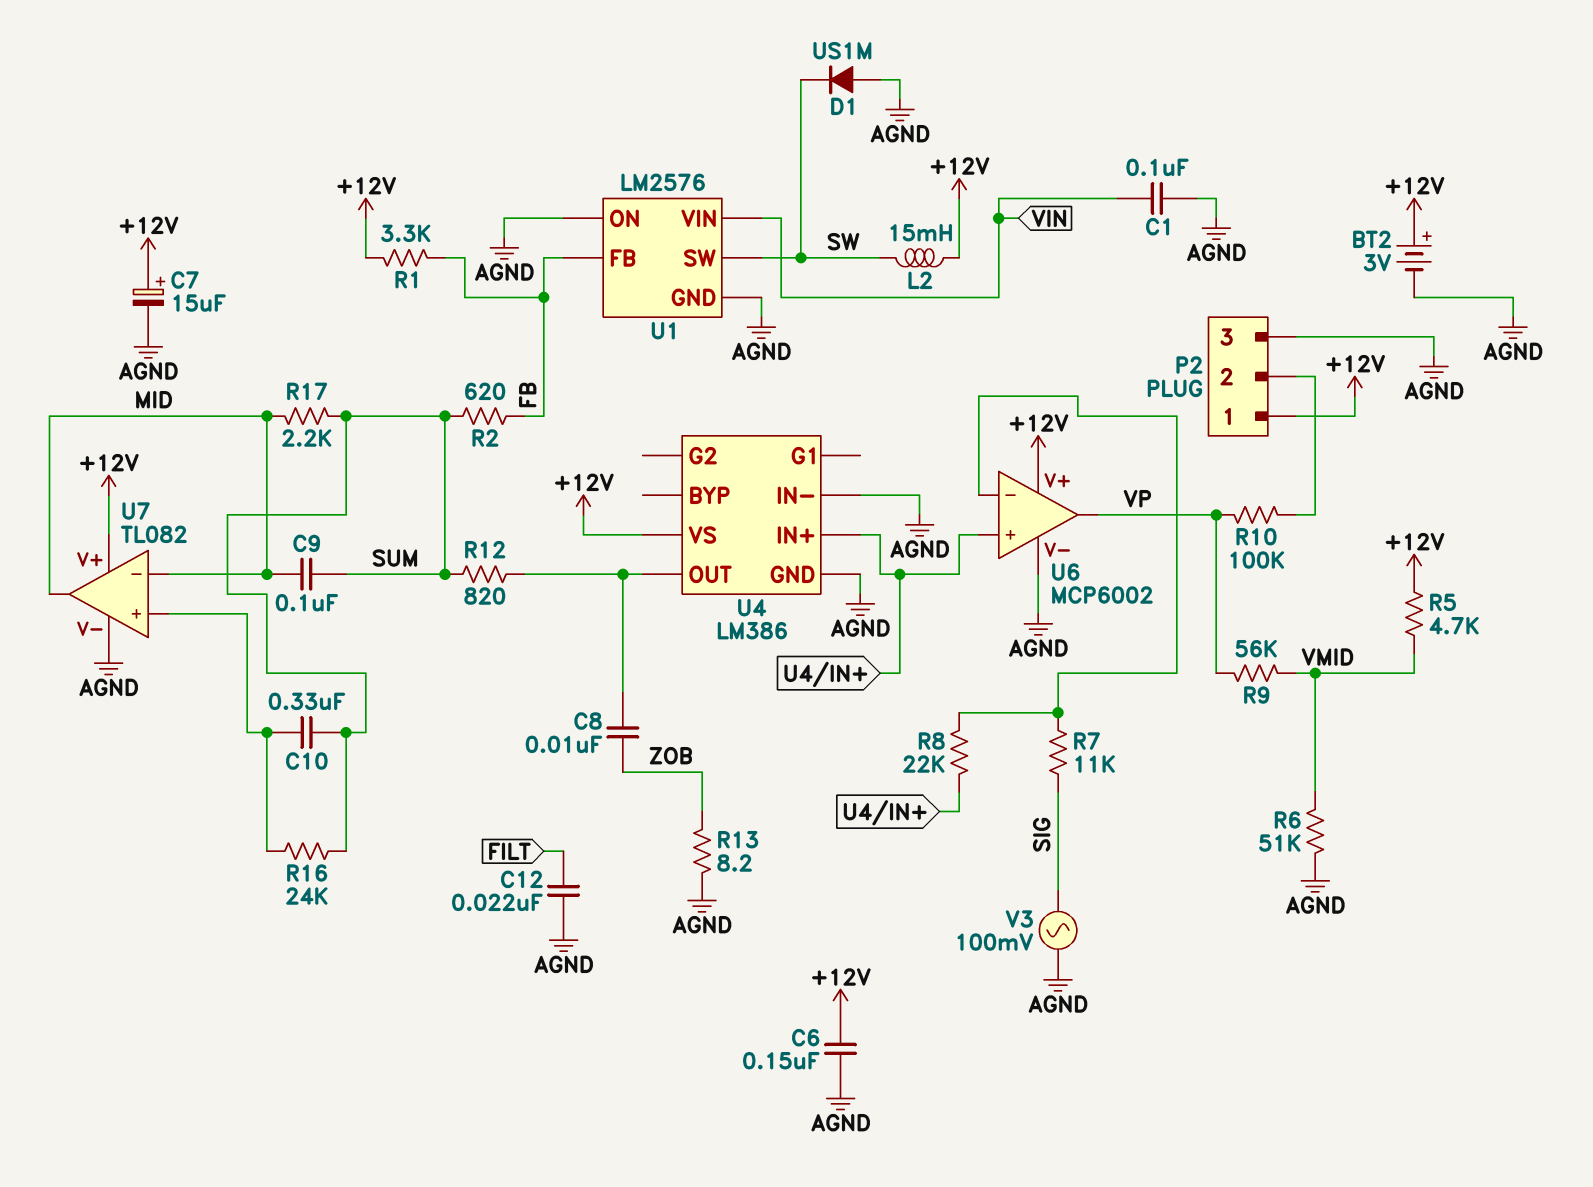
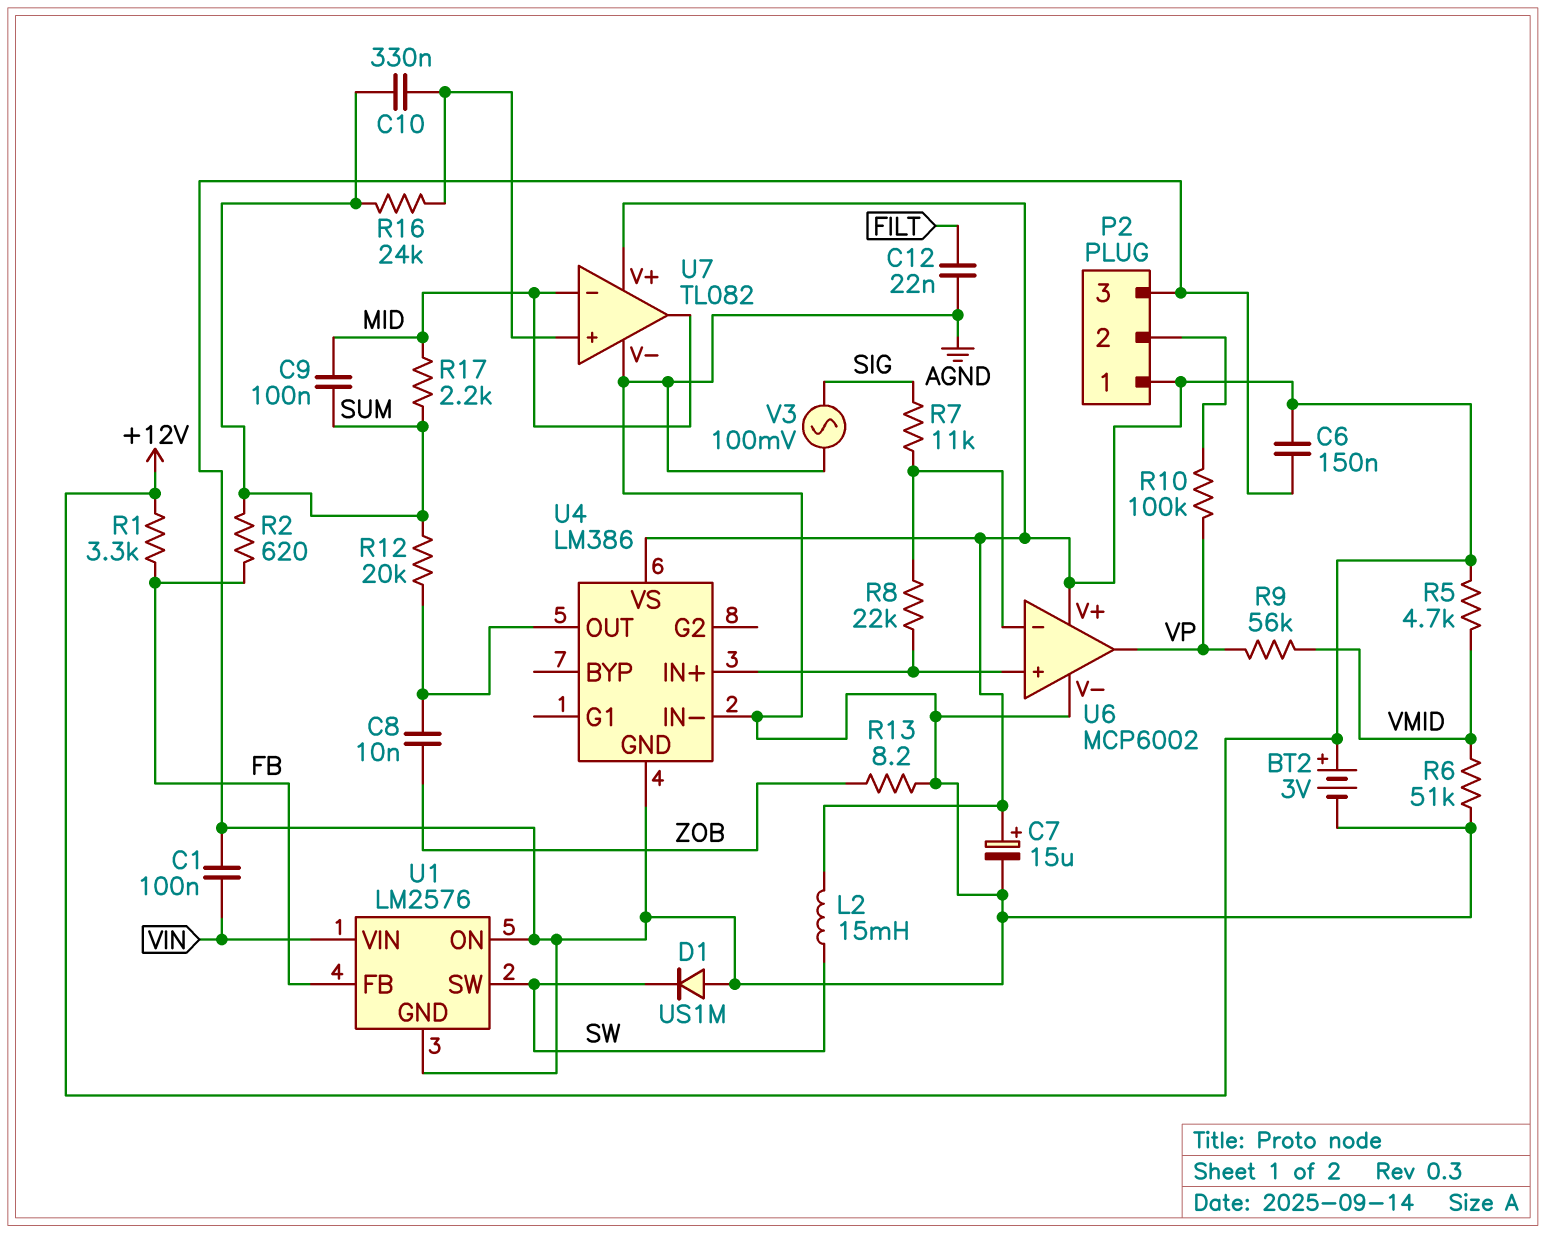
R12: 820 (SUM, U4/OUT) -> 20k (SUM, U4/OUT)

